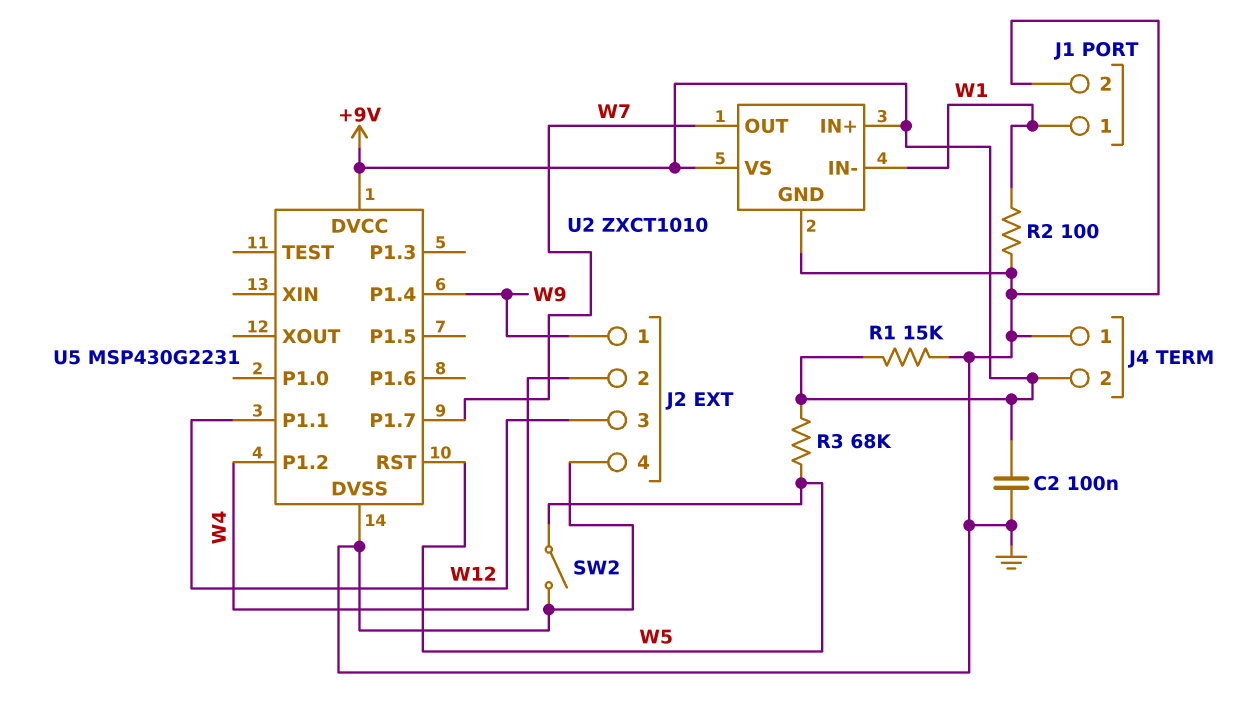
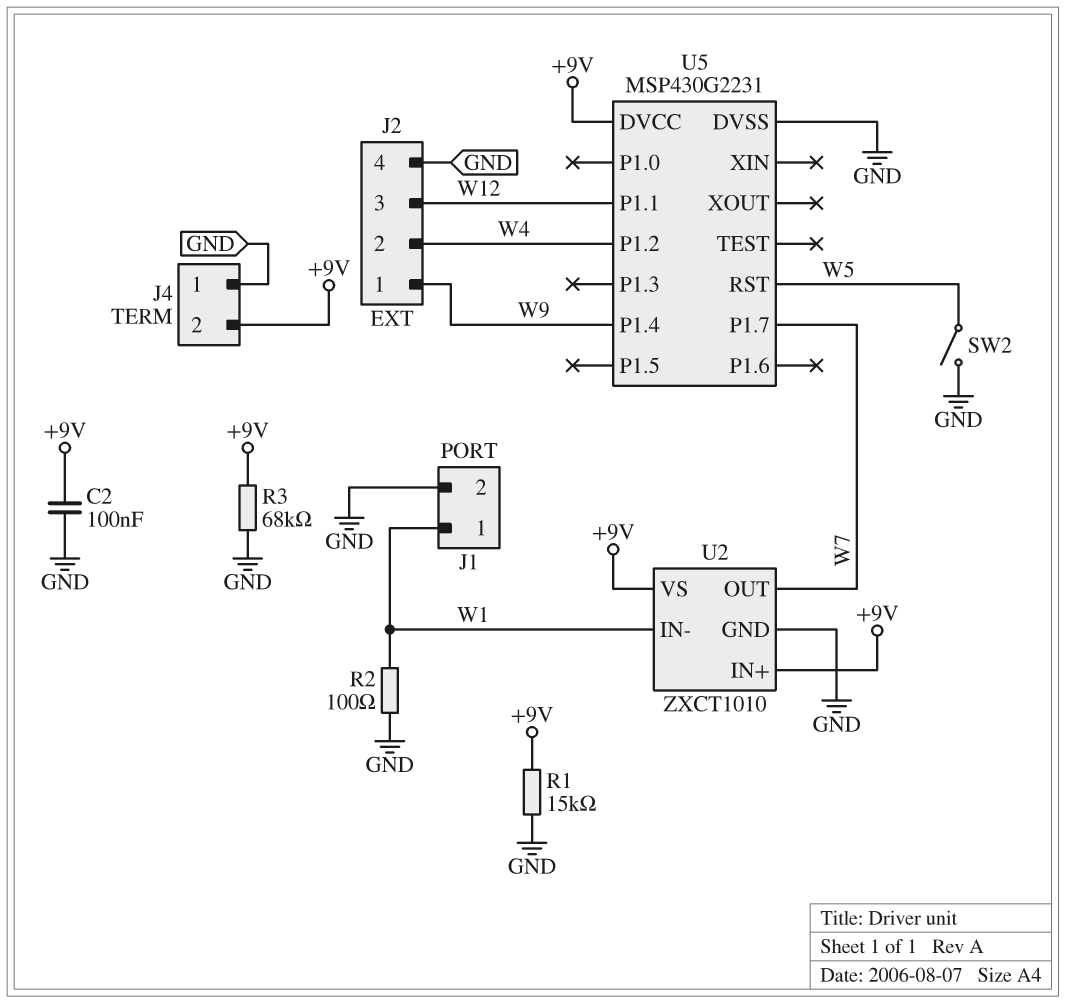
R3: 68k (+9V, W5) -> 68k (+9V, GND)

